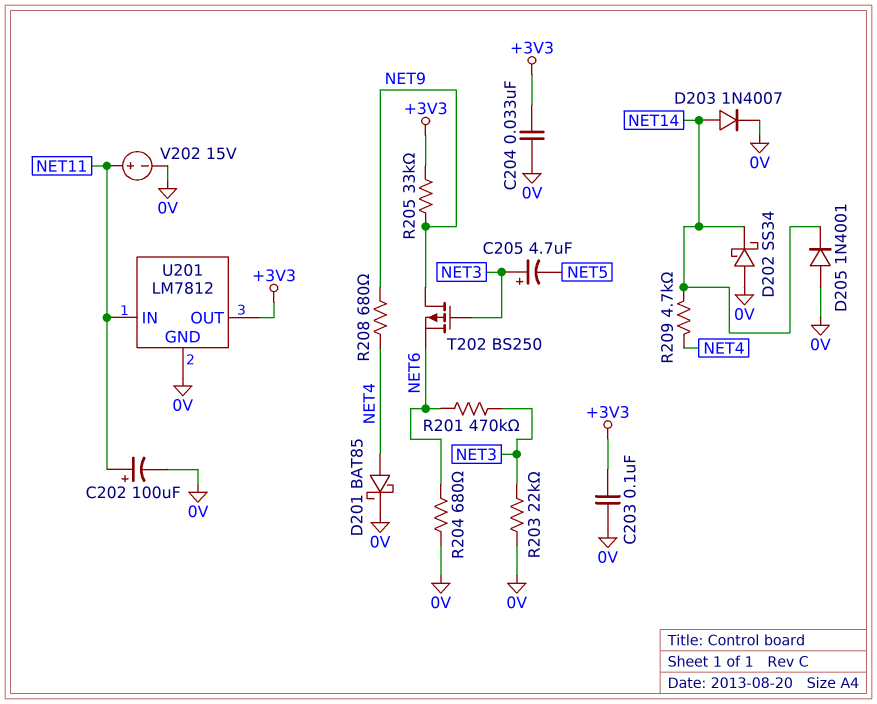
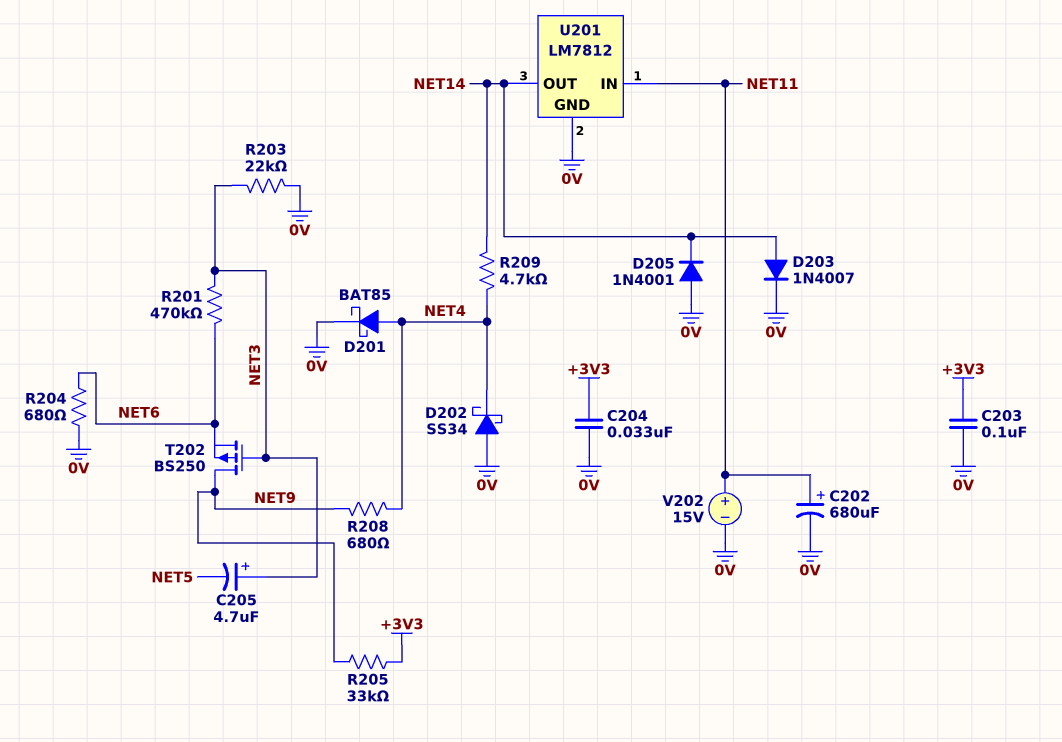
C202: 100uF (plus NET11, minus 0V) -> 680uF (plus NET11, minus 0V)
D202: schottky SS34 (A 0V, K NET14) -> schottky SS34 (A 0V, K NET4)
U201 pin OUT: +3V3 -> NET14

